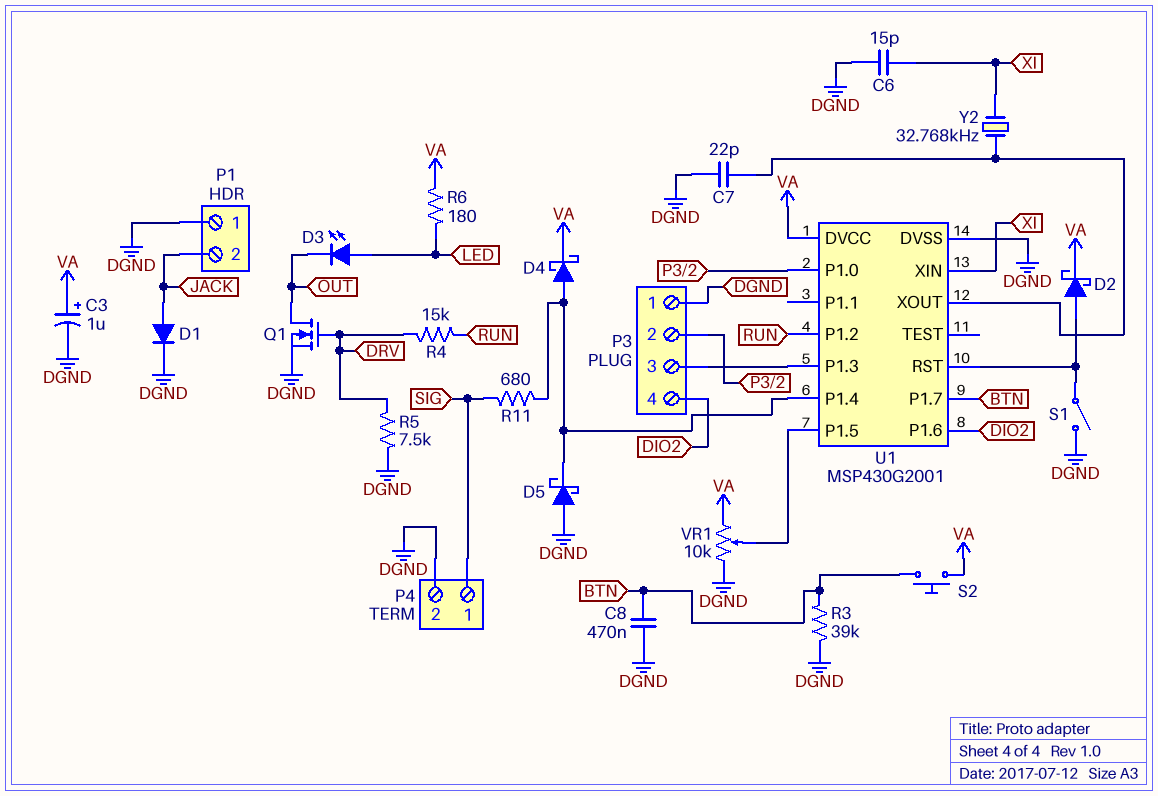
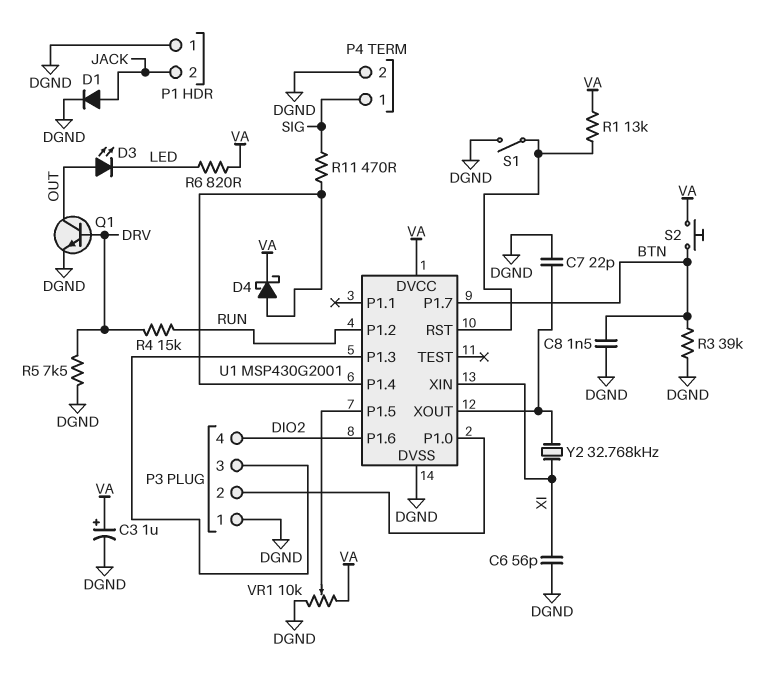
C6: 15pF (DGND, XI) -> 56pF (DGND, XI)
C8: 470nF (BTN, DGND) -> 1.5nF (BTN, DGND)
D2: schottky (A U1/RST, K VA) -> none
D3: LED (A LED, K OUT) -> LED (A OUT, K LED)
D5: schottky (A DGND, K U1/P1.4) -> none
Q1: NMOS (G DRV, D OUT, S DGND) -> NPN (B DRV, C OUT, E DGND)
R1: none -> 13k (U1/RST, VA)
R6: 180 (LED, VA) -> 820 (LED, VA)
R11: 680 (SIG, U1/P1.4) -> 470 (SIG, U1/P1.4)

